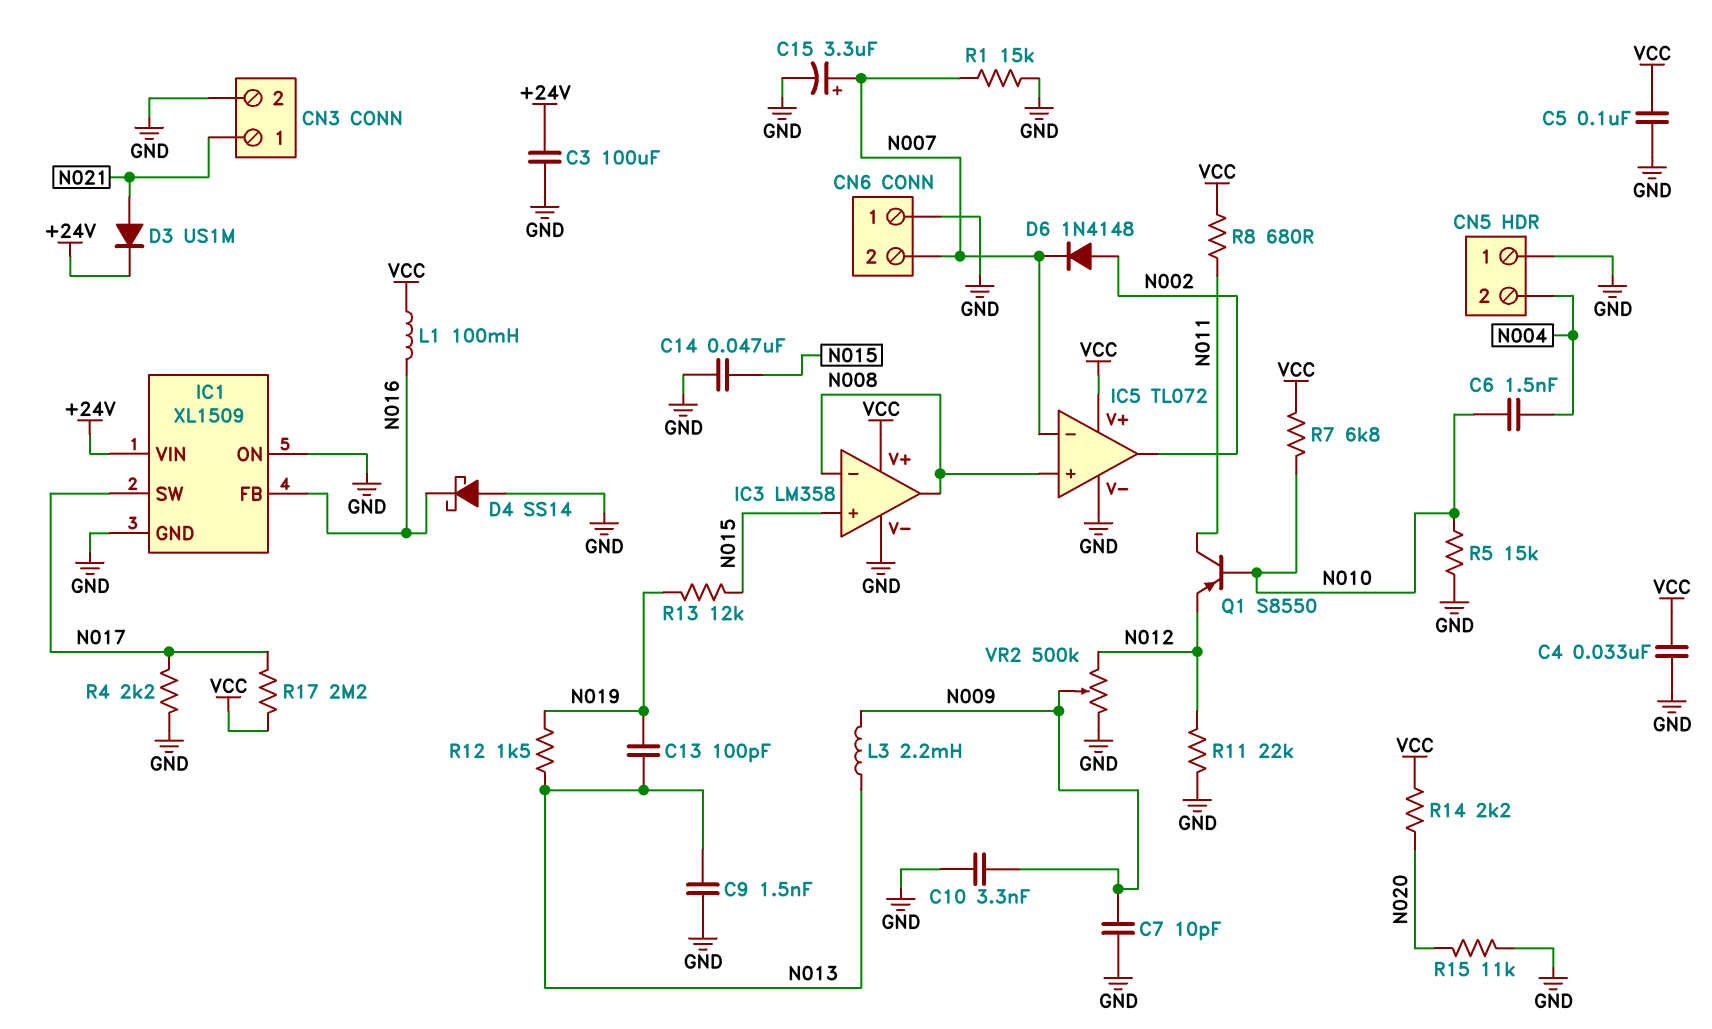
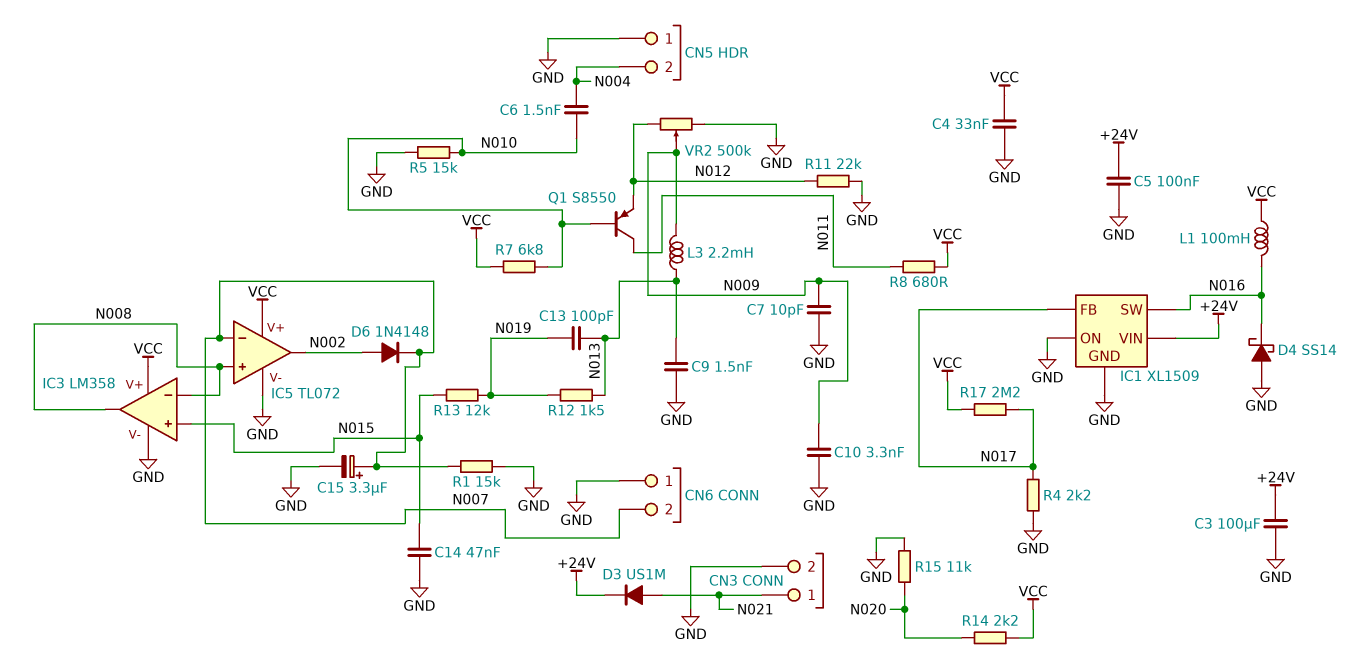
C5: 100nF (GND, VCC) -> 100nF (+24V, GND)
IC1 pin FB: N016 -> N017
IC1 pin SW: N017 -> N016

